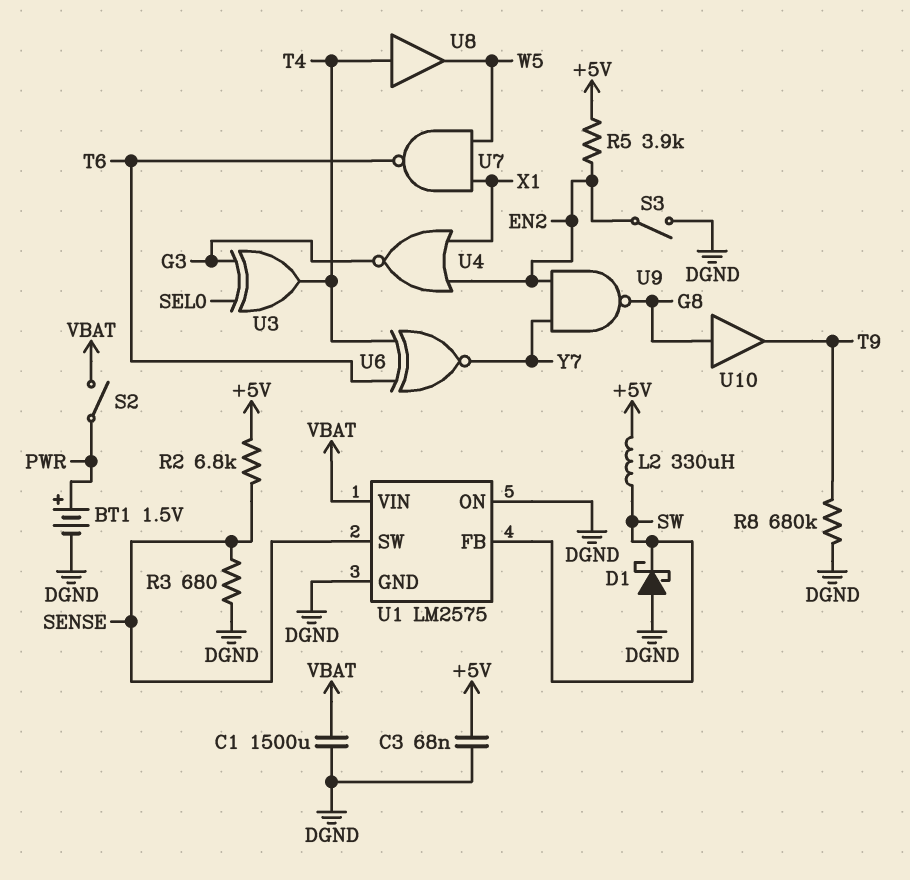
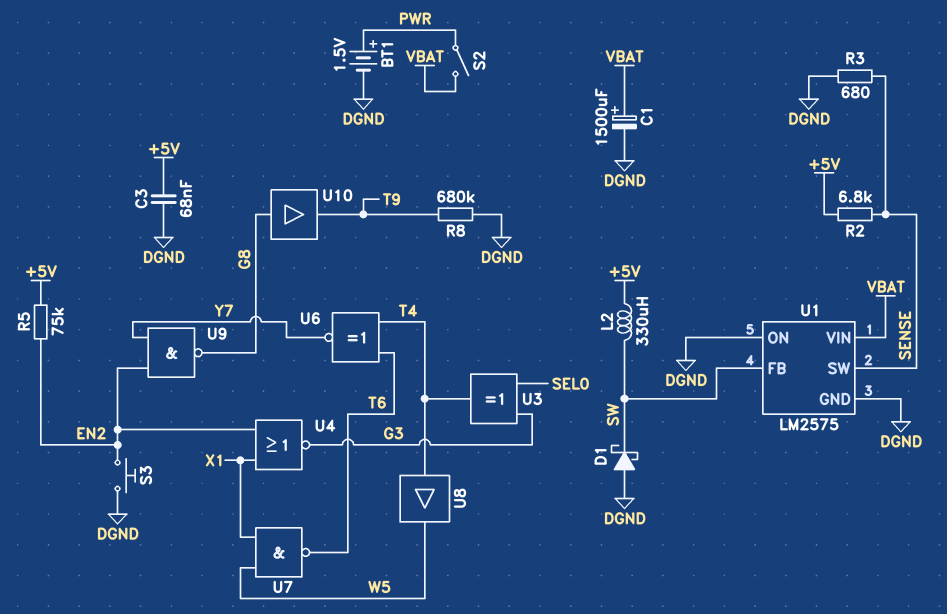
C1: 1500uF (DGND, VBAT) -> 1500uF (plus VBAT, minus DGND)
R5: 3.9k (+5V, EN2) -> 75k (+5V, EN2)
S3: switch (DGND, EN2) -> button (DGND, EN2)

